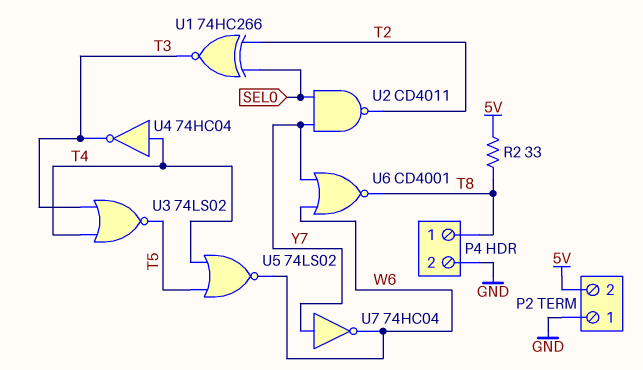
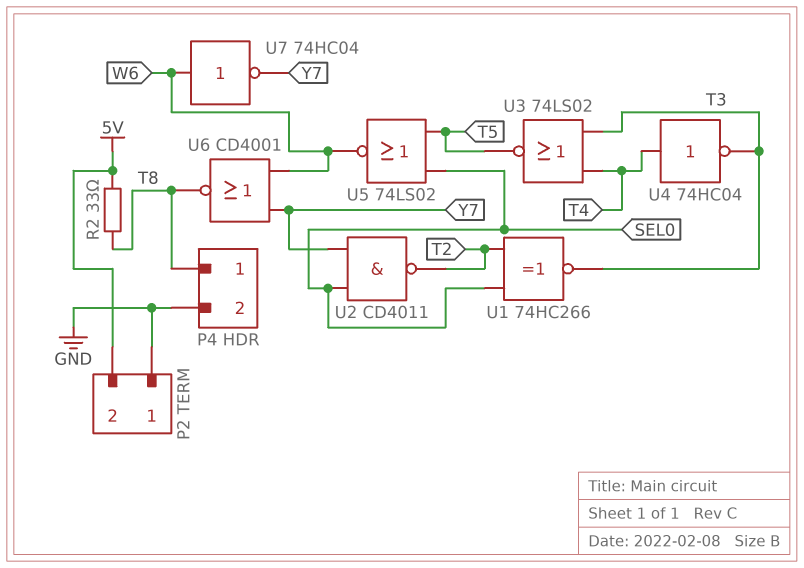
U5: NOR 74LS02 (in T4, in T5, out W6) -> NOR 74LS02 (in SEL0, in T5, out W6)
U7: NOT 74HC04 (in Y7, out W6) -> NOT 74HC04 (in W6, out Y7)

